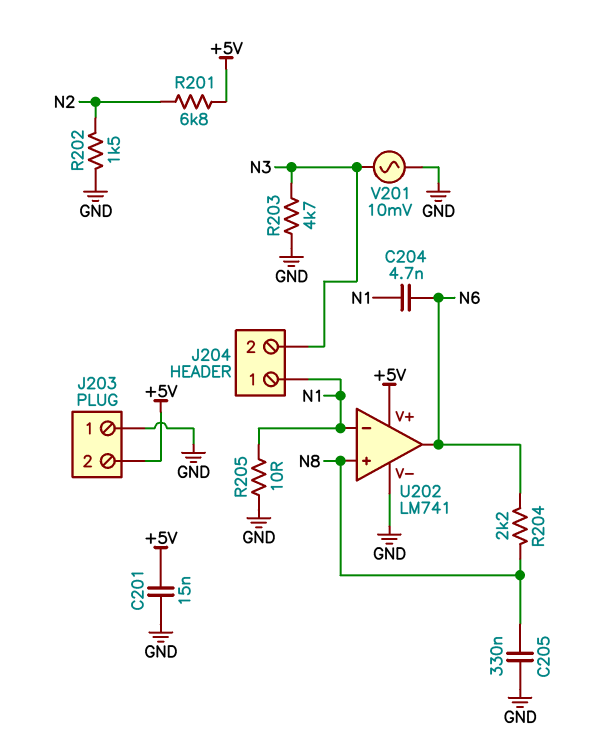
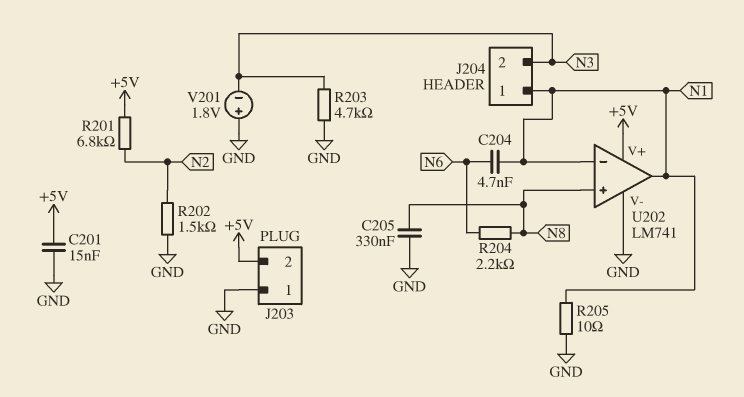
U202 pin out: N6 -> N1
V201: AC 10mV (GND, N3) -> 1.8V (plus GND, minus N3)

